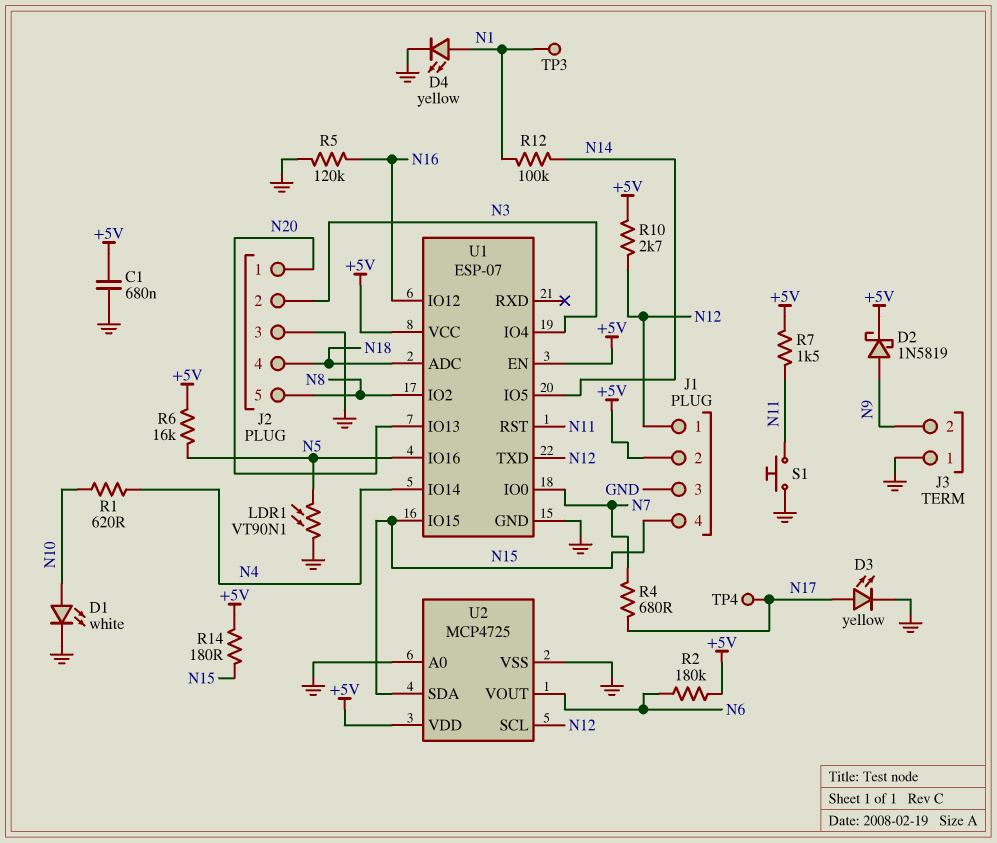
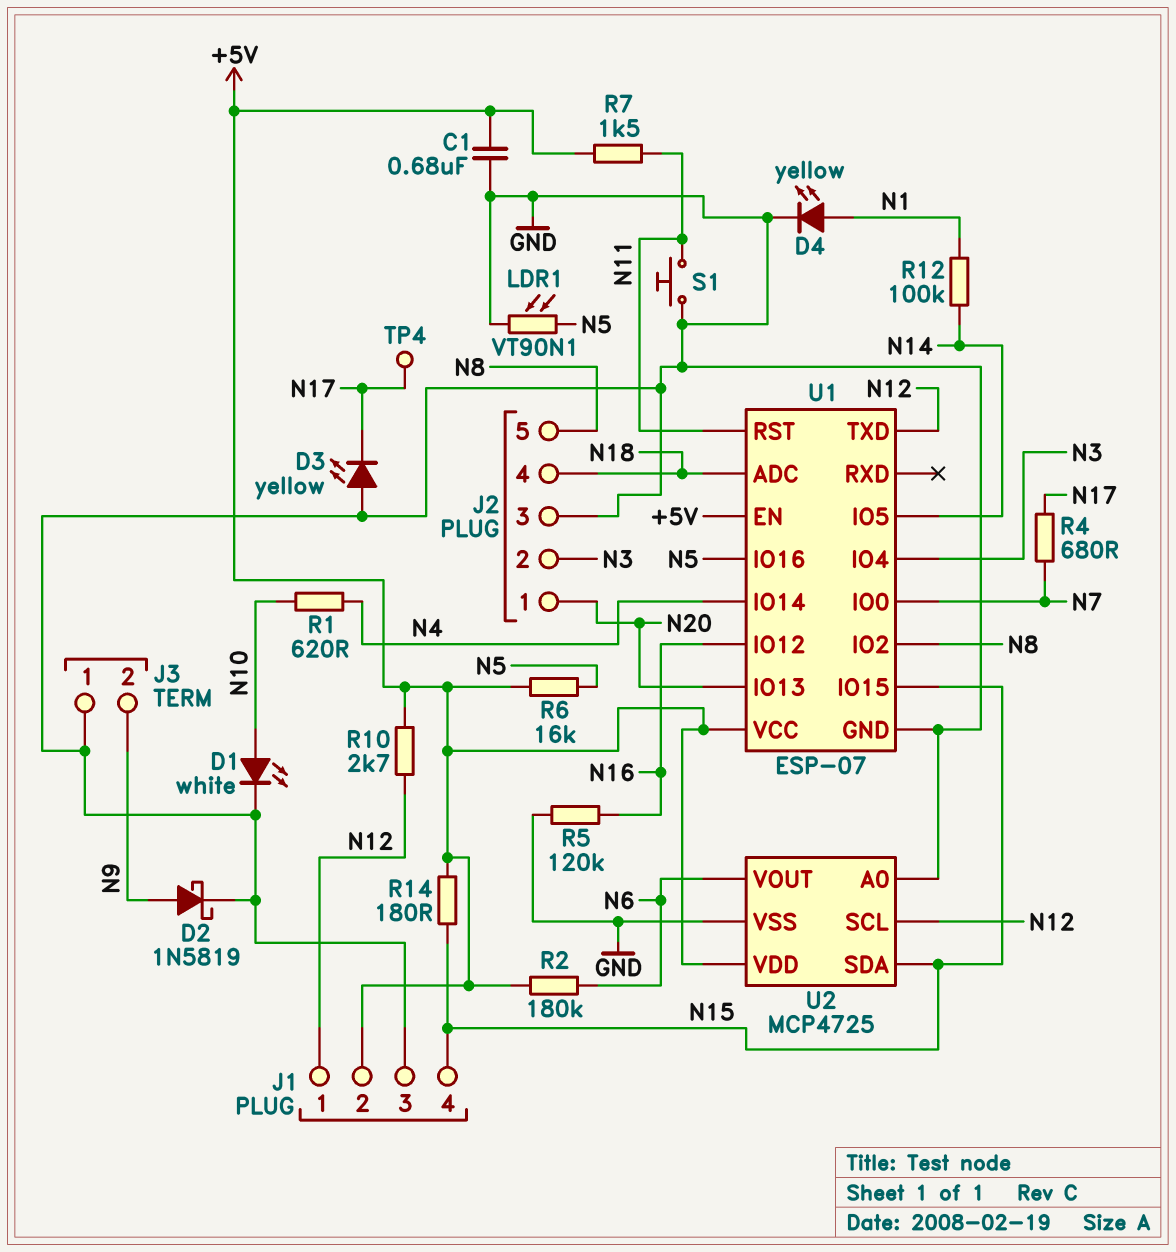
D2: schottky 1N5819 (A N9, K +5V) -> schottky 1N5819 (A N9, K GND)
D3: LED yellow (A N17, K GND) -> LED yellow (A GND, K N17)
TP3: test point (N1) -> none

